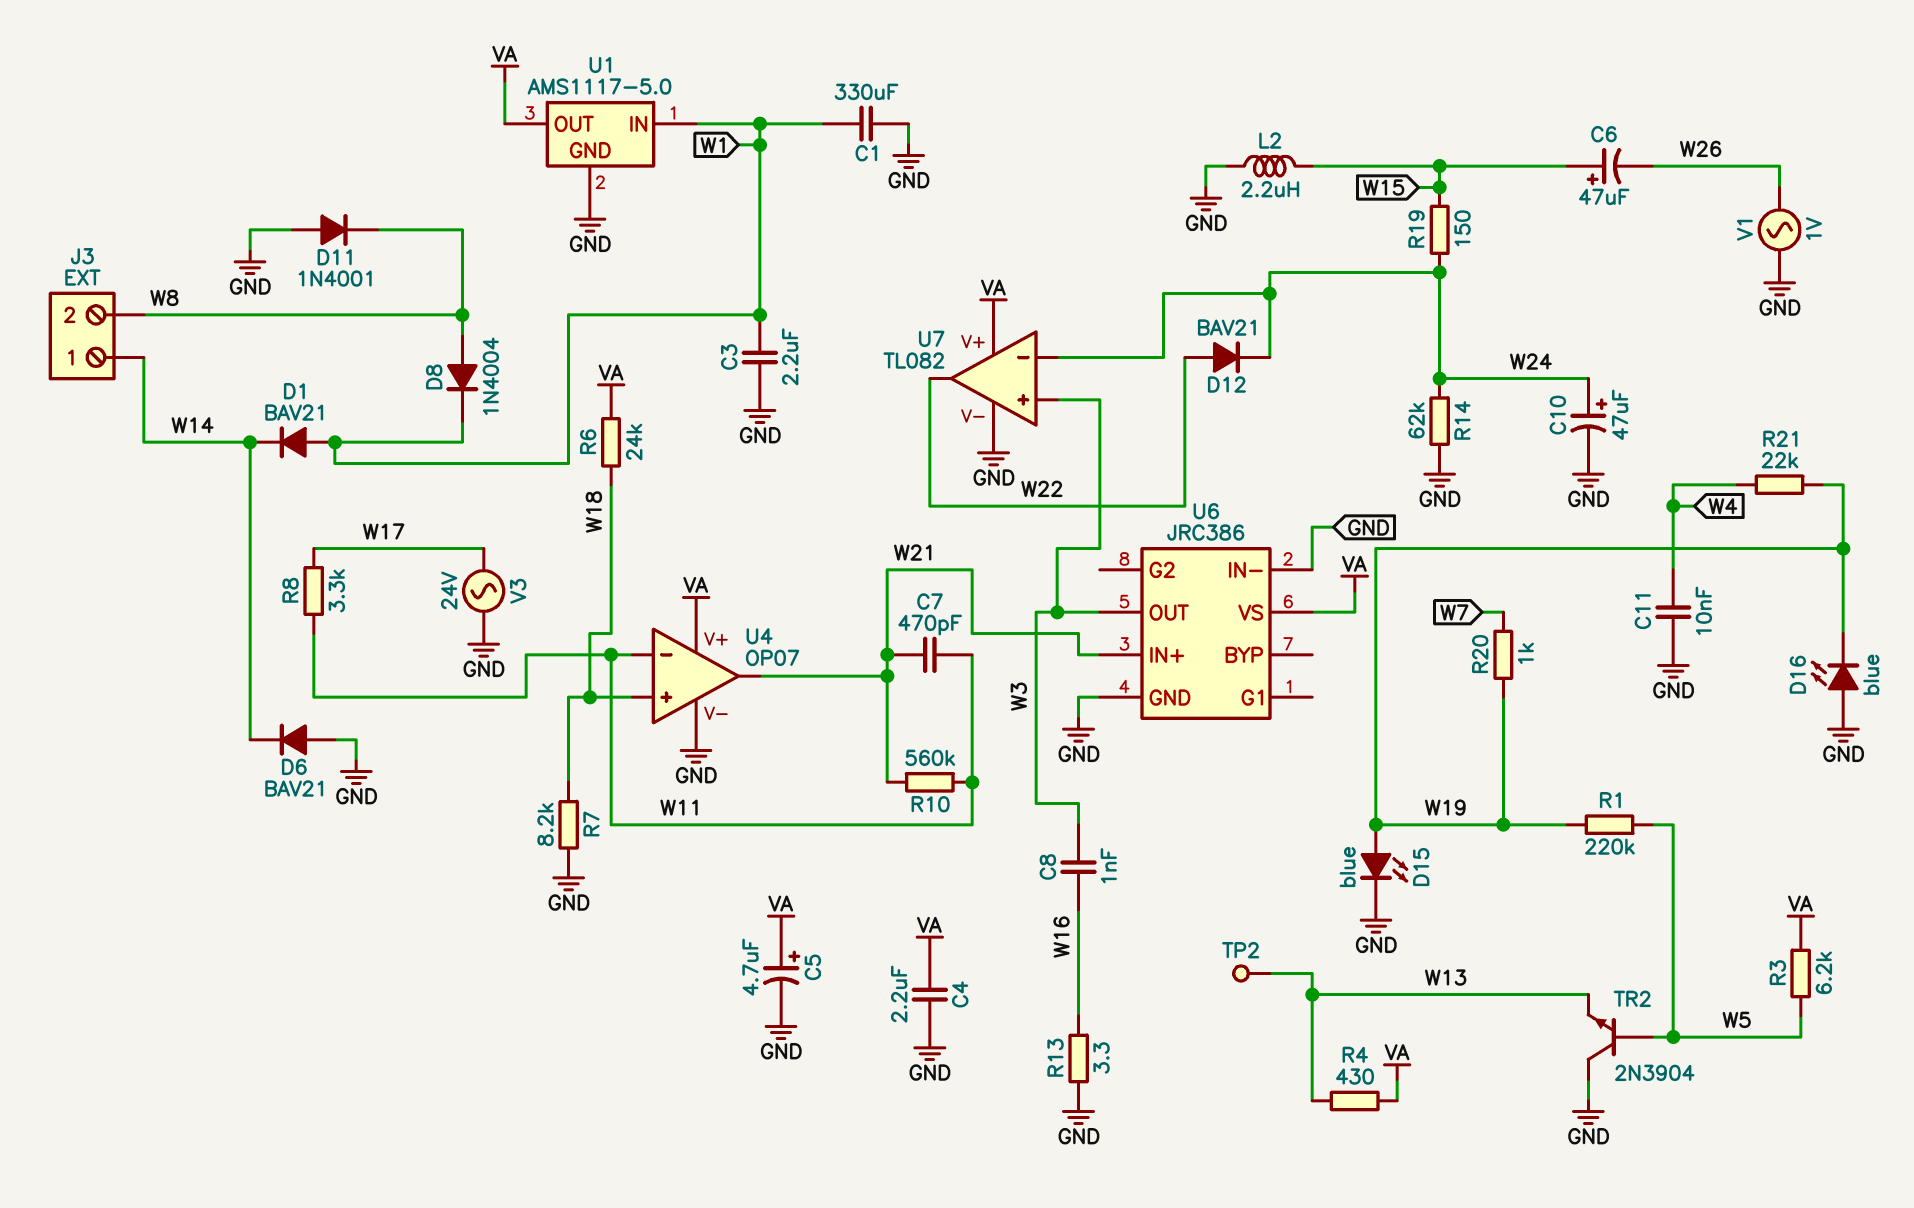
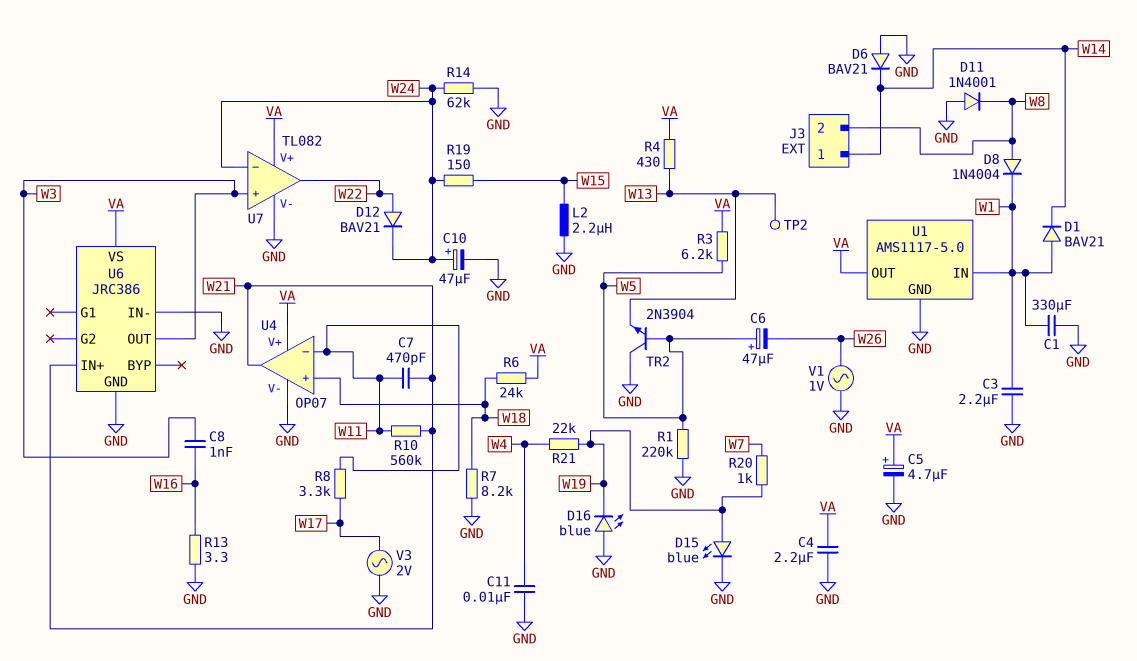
C6: 47uF (plus W15, minus W26) -> 47uF (plus W5, minus W26)
R1: 220k (W5, W19) -> 220k (GND, W5)
V3: AC 24V (GND, W17) -> AC 2V (GND, W17)

